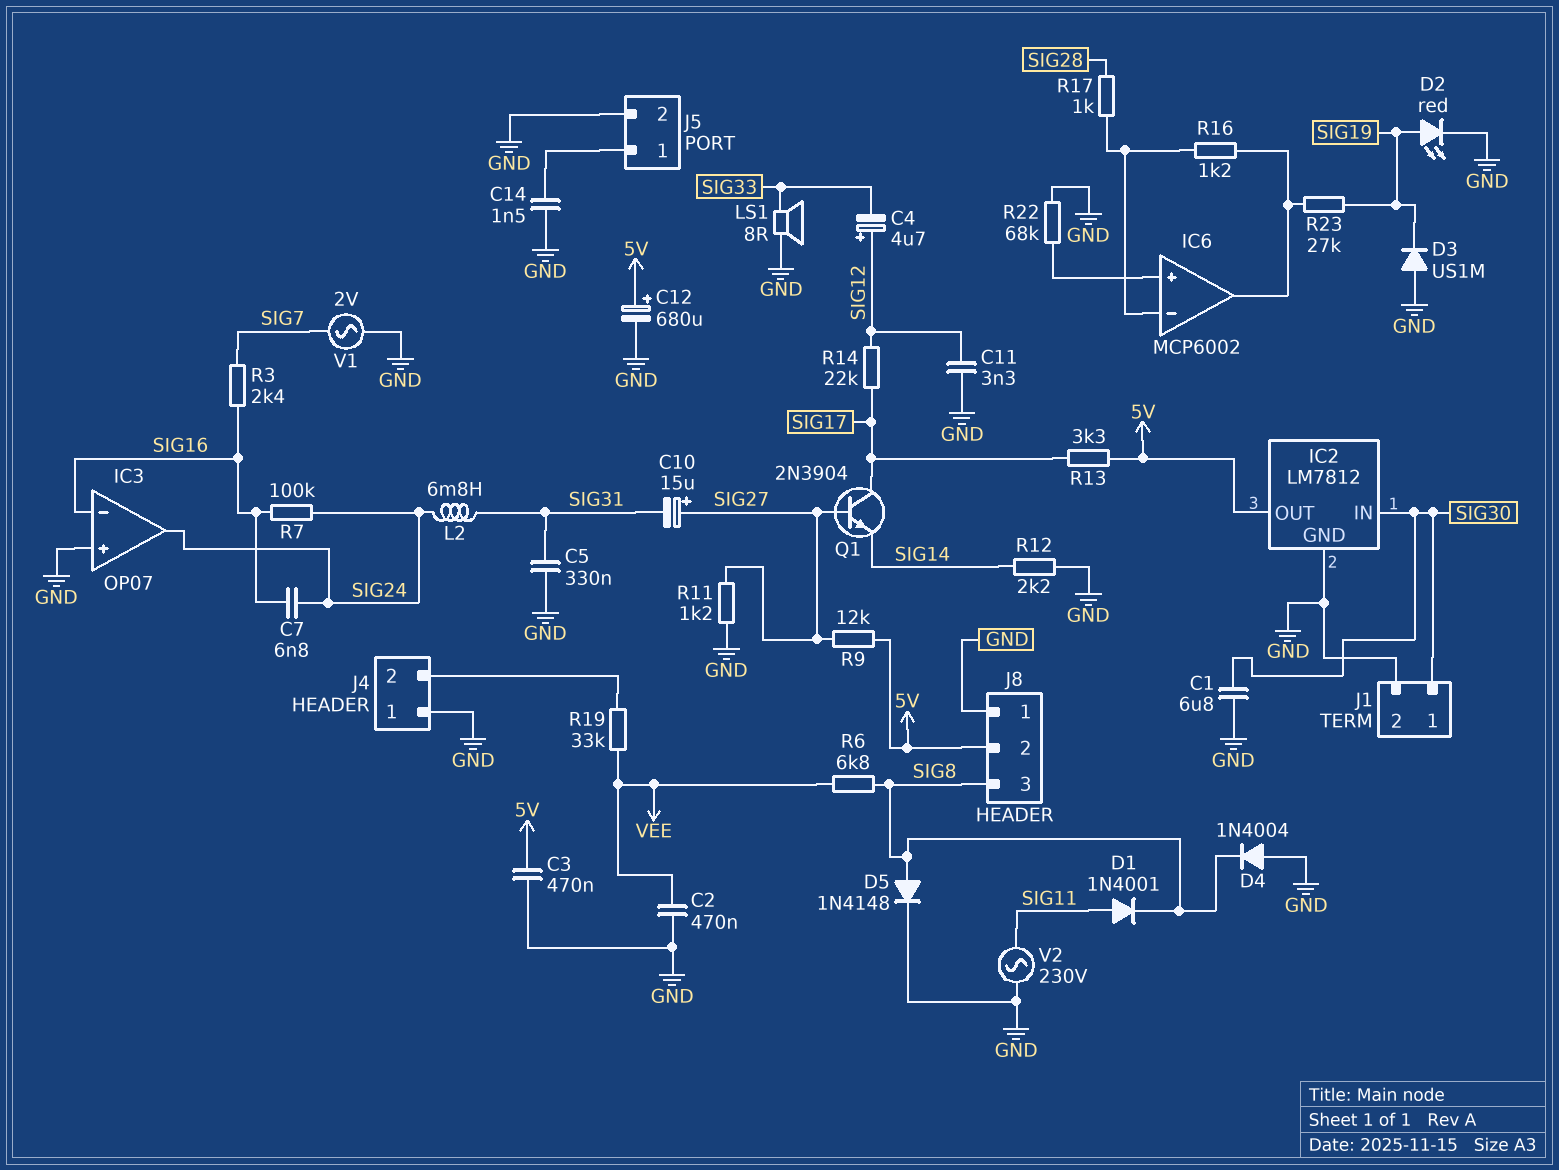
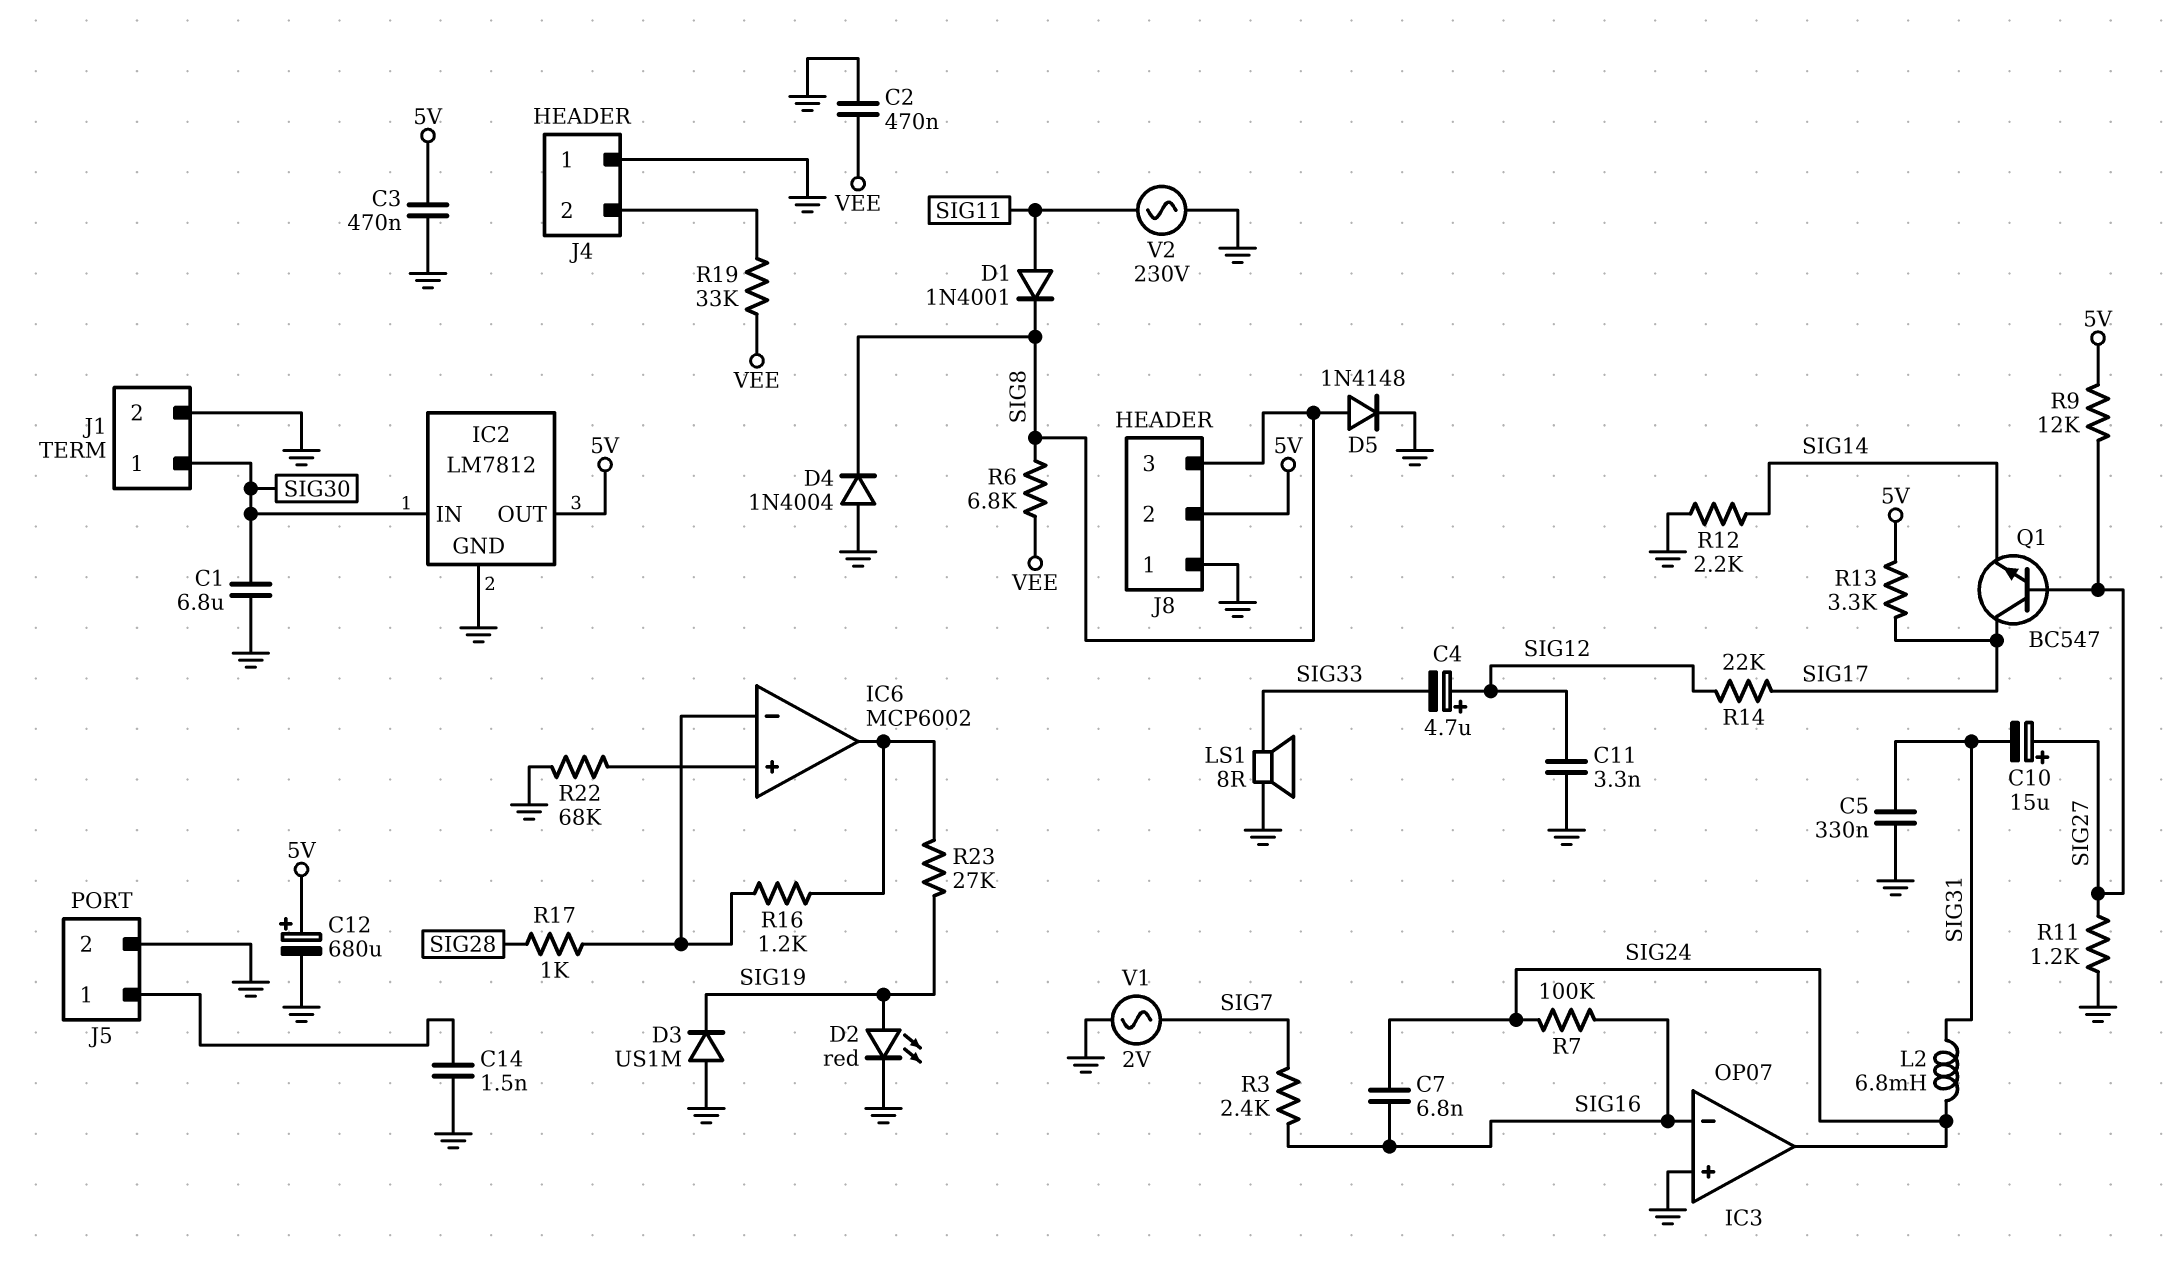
Q1: NPN 2N3904 (B SIG27, C SIG17, E SIG14) -> NPN BC547 (B SIG27, C SIG17, E SIG14)

